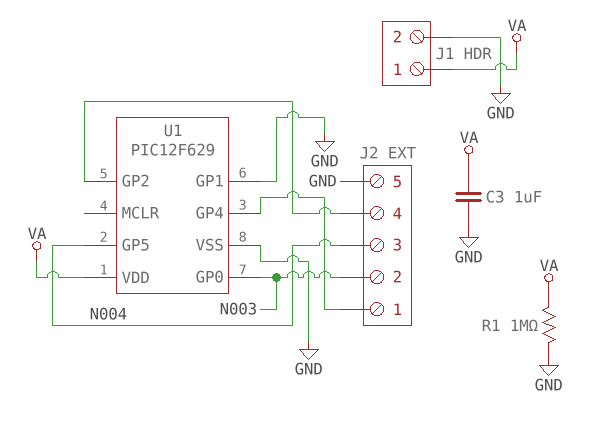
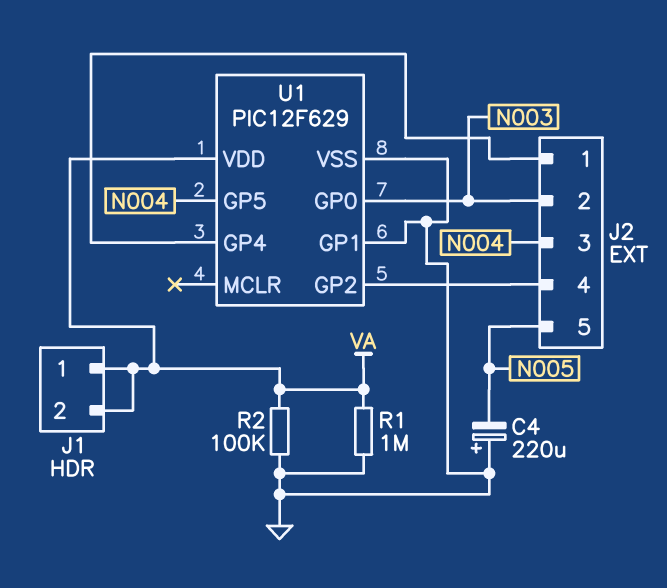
C3: 1uF (GND, VA) -> none
C4: none -> 220uF (plus GND, minus N005)
J1 pin 2: GND -> VA
J2 pin 5: GND -> N005
R2: none -> 100k (GND, VA)

